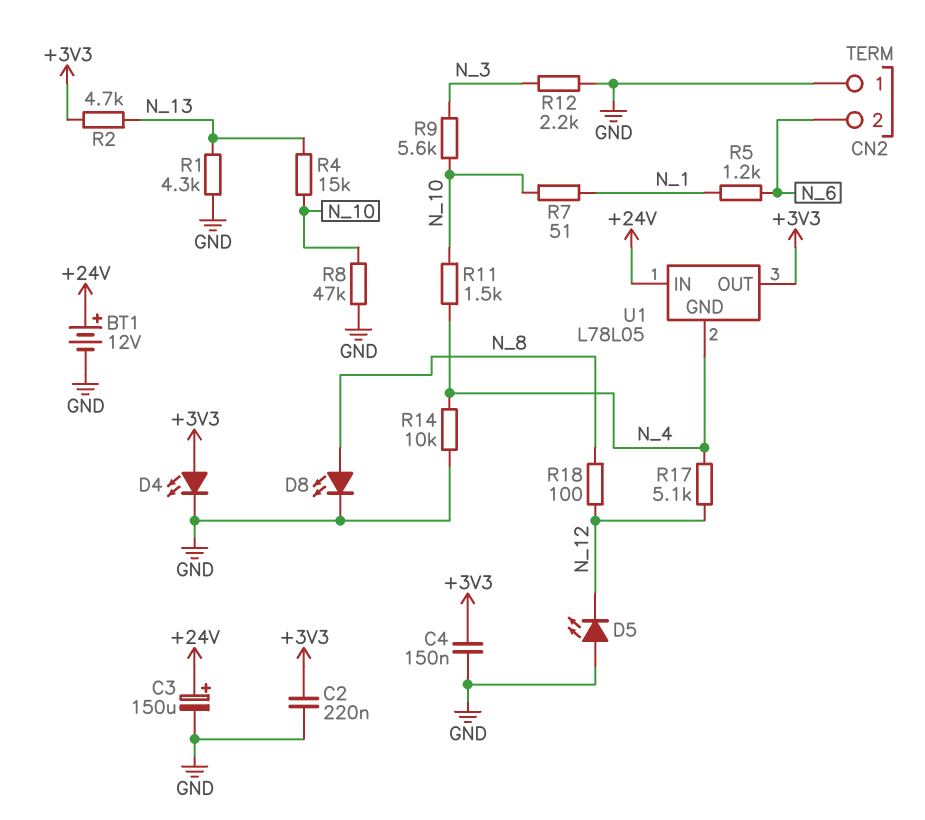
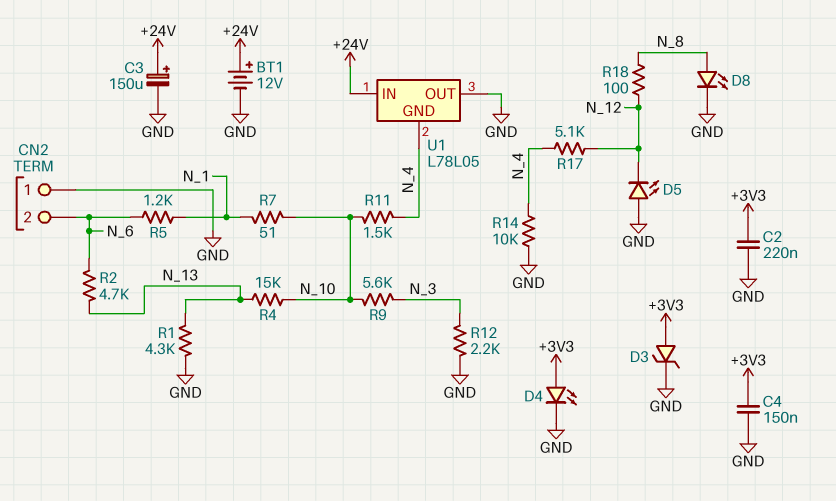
D3: none -> zener (A +3V3, K GND)
R2: 4.7k (+3V3, N_13) -> 4.7k (N_6, N_13)
R8: 47k (GND, N_10) -> none
U1 pin OUT: +3V3 -> GND

